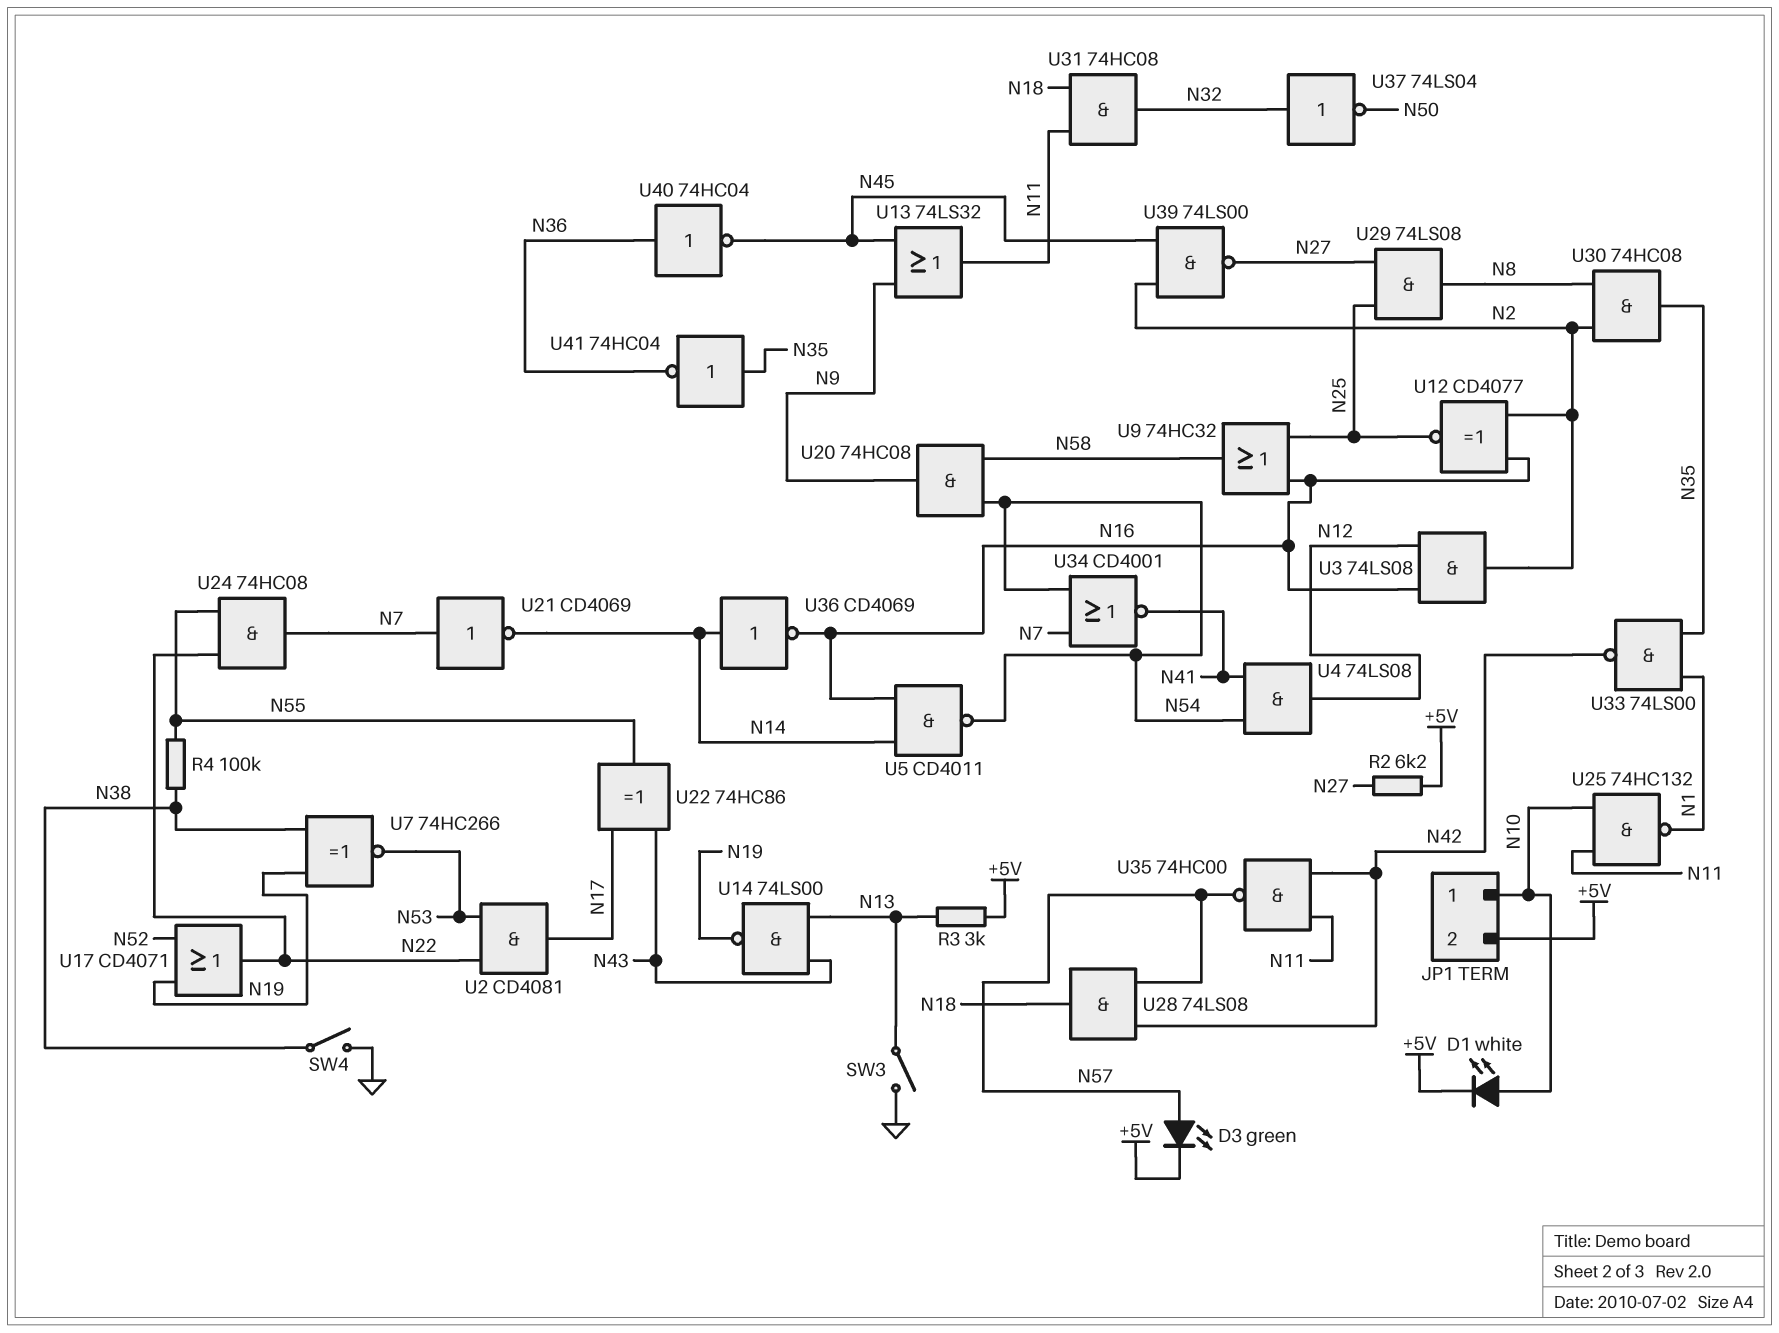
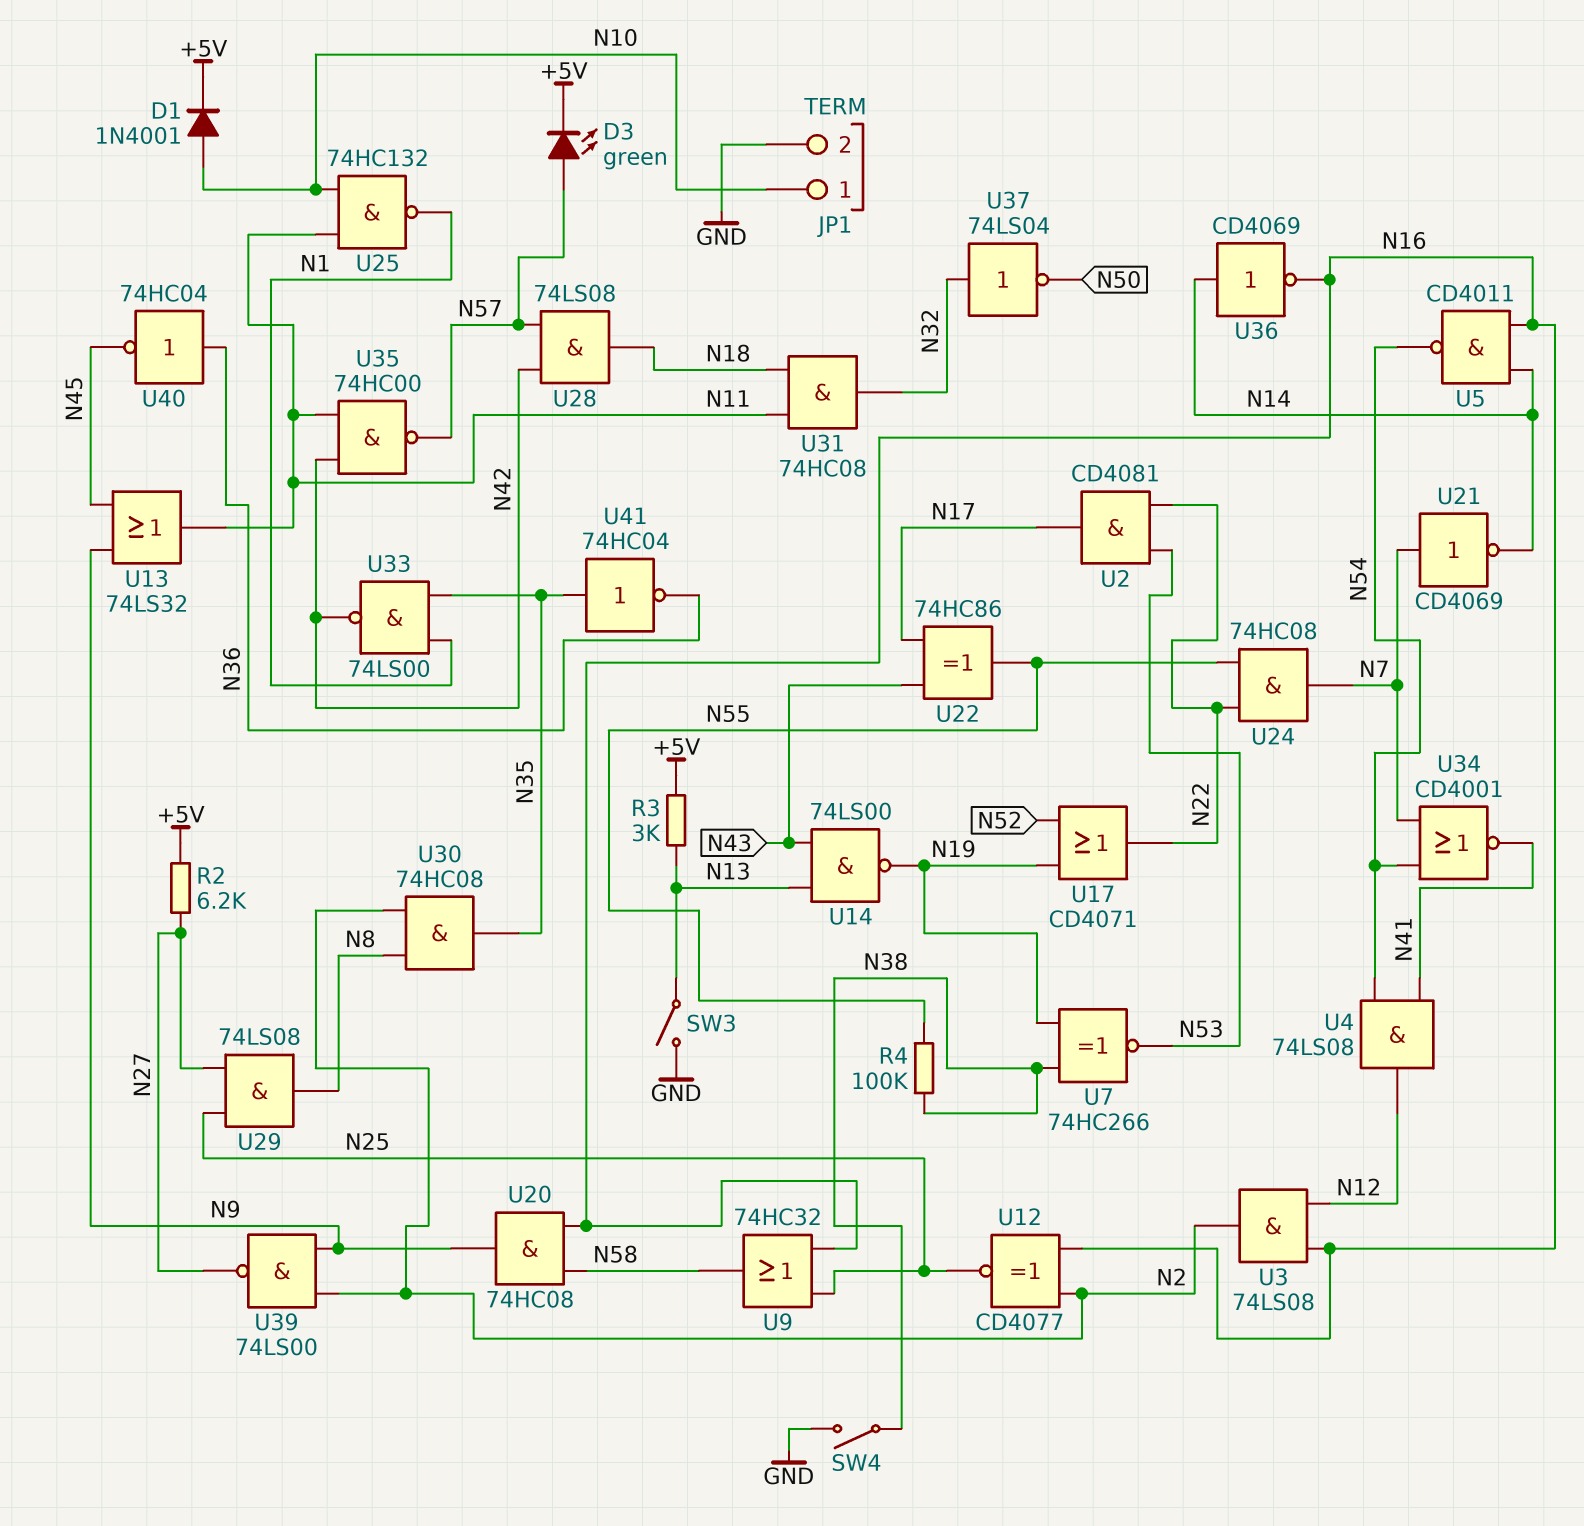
D1: LED white (A N10, K +5V) -> diode 1N4001 (A N10, K +5V)
JP1 pin 2: +5V -> GND
U20: AND 74HC08 (in N54, in N58, out N9) -> AND 74HC08 (in N16, in N58, out N9)
U39: NAND 74LS00 (in N2, in N45, out N27) -> NAND 74LS00 (in N2, in N9, out N27)

